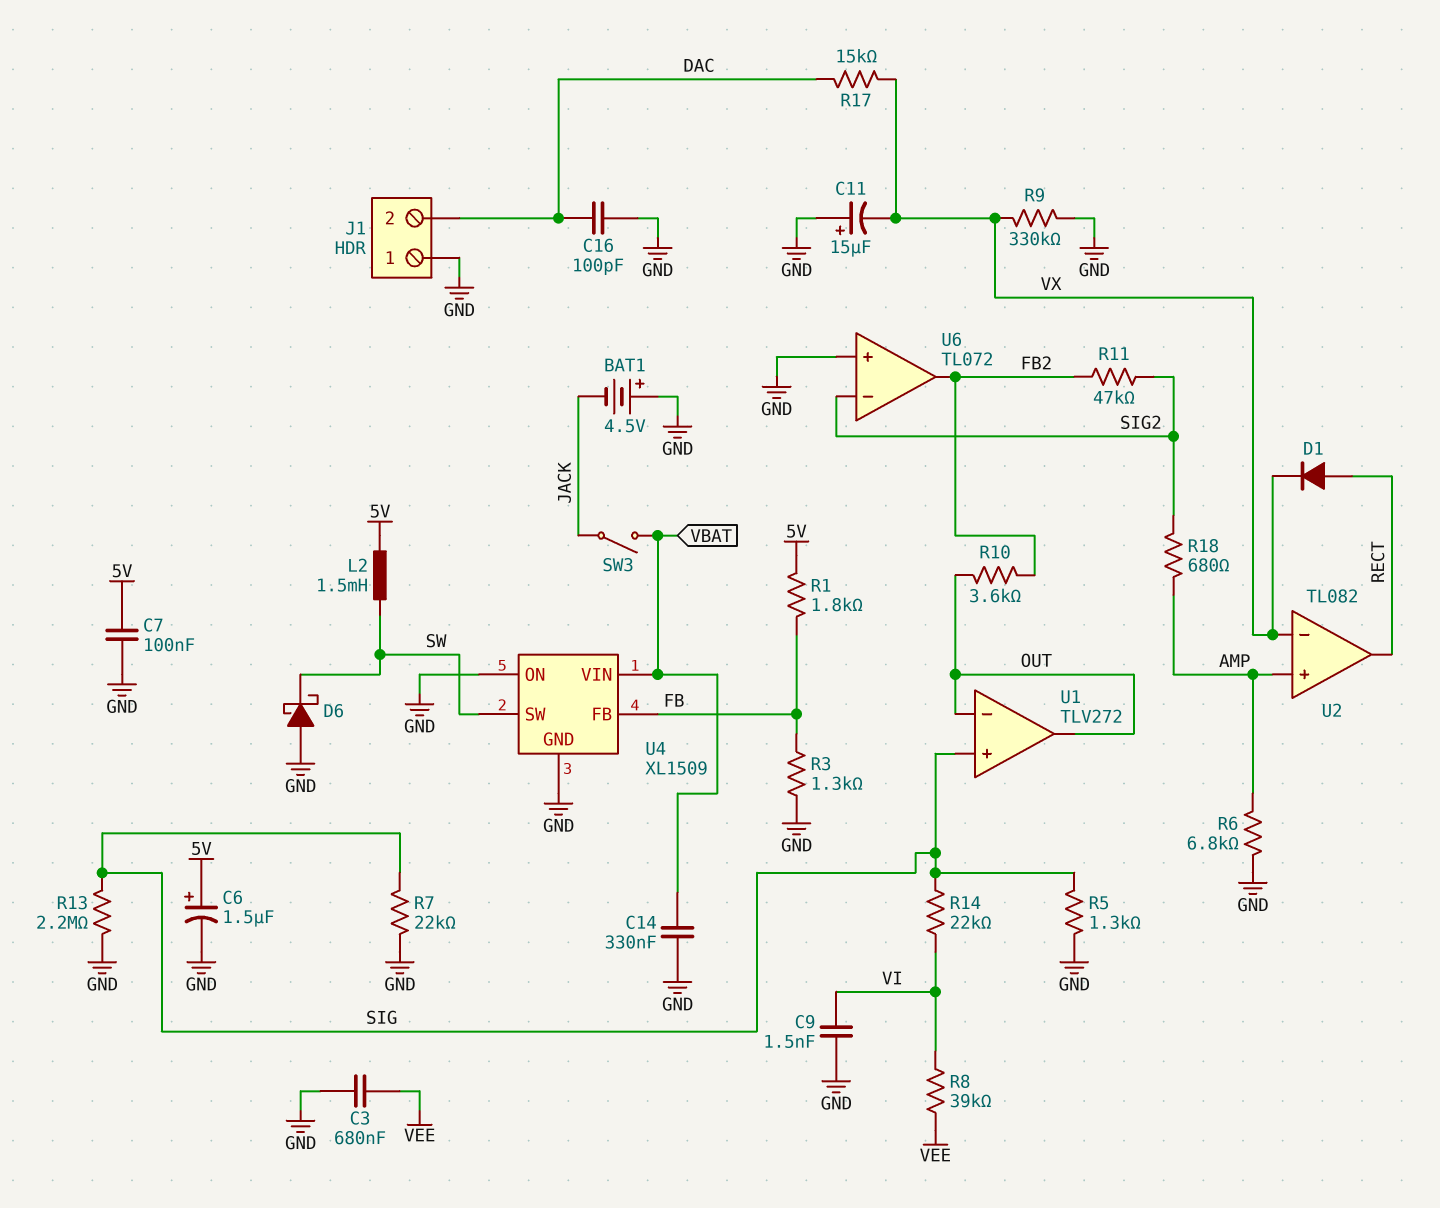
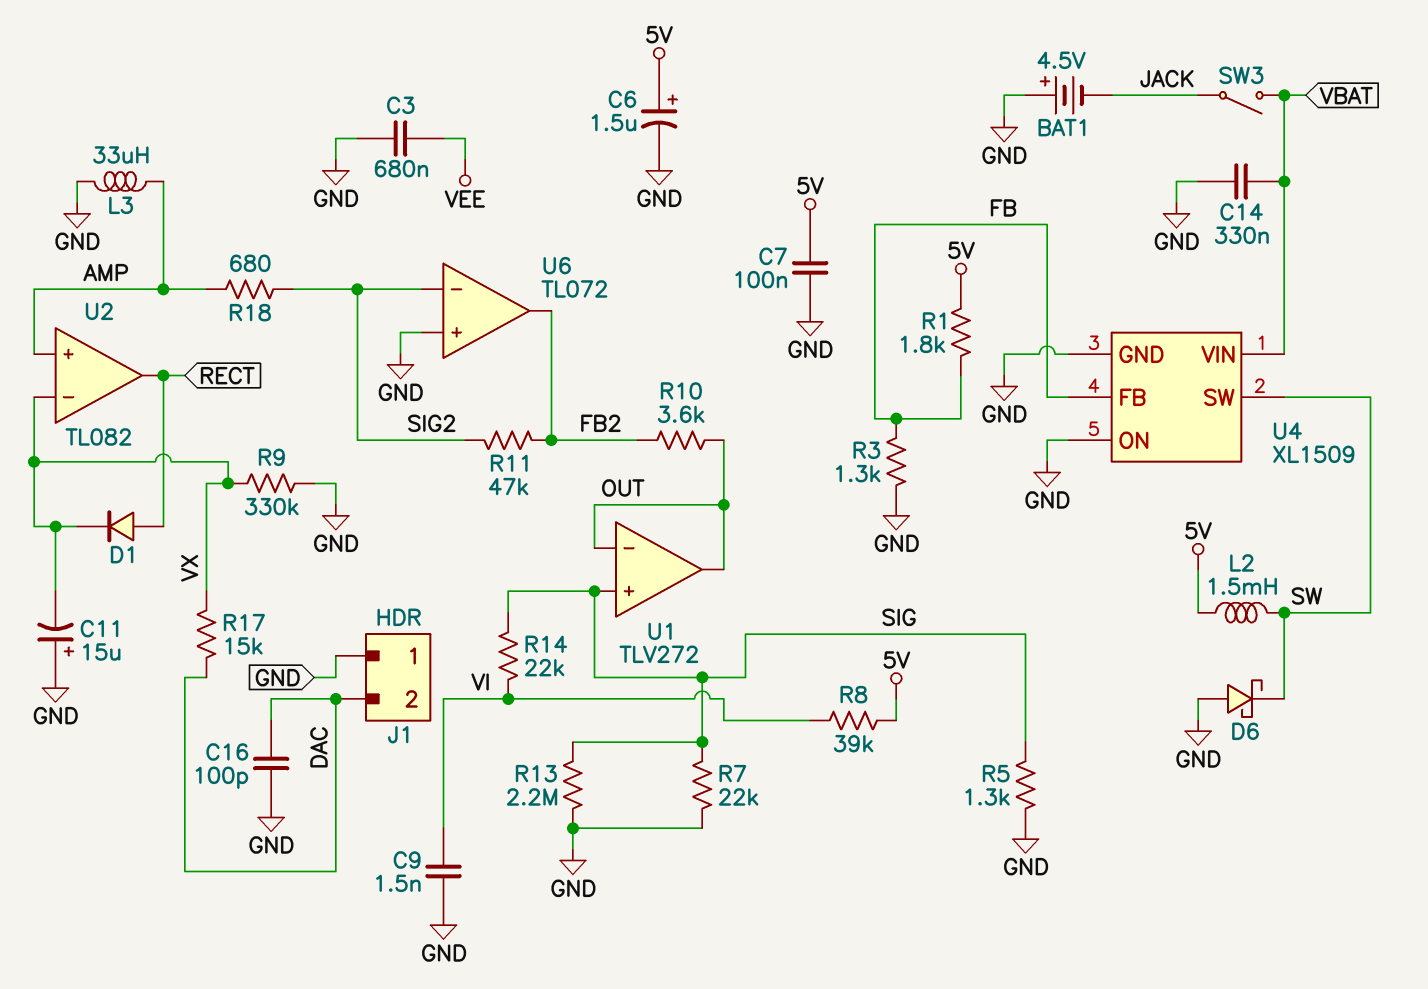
L3: none -> 33uH (AMP, GND)
R6: 6.8k (AMP, GND) -> none
R8: 39k (VEE, VI) -> 39k (5V, VI)

